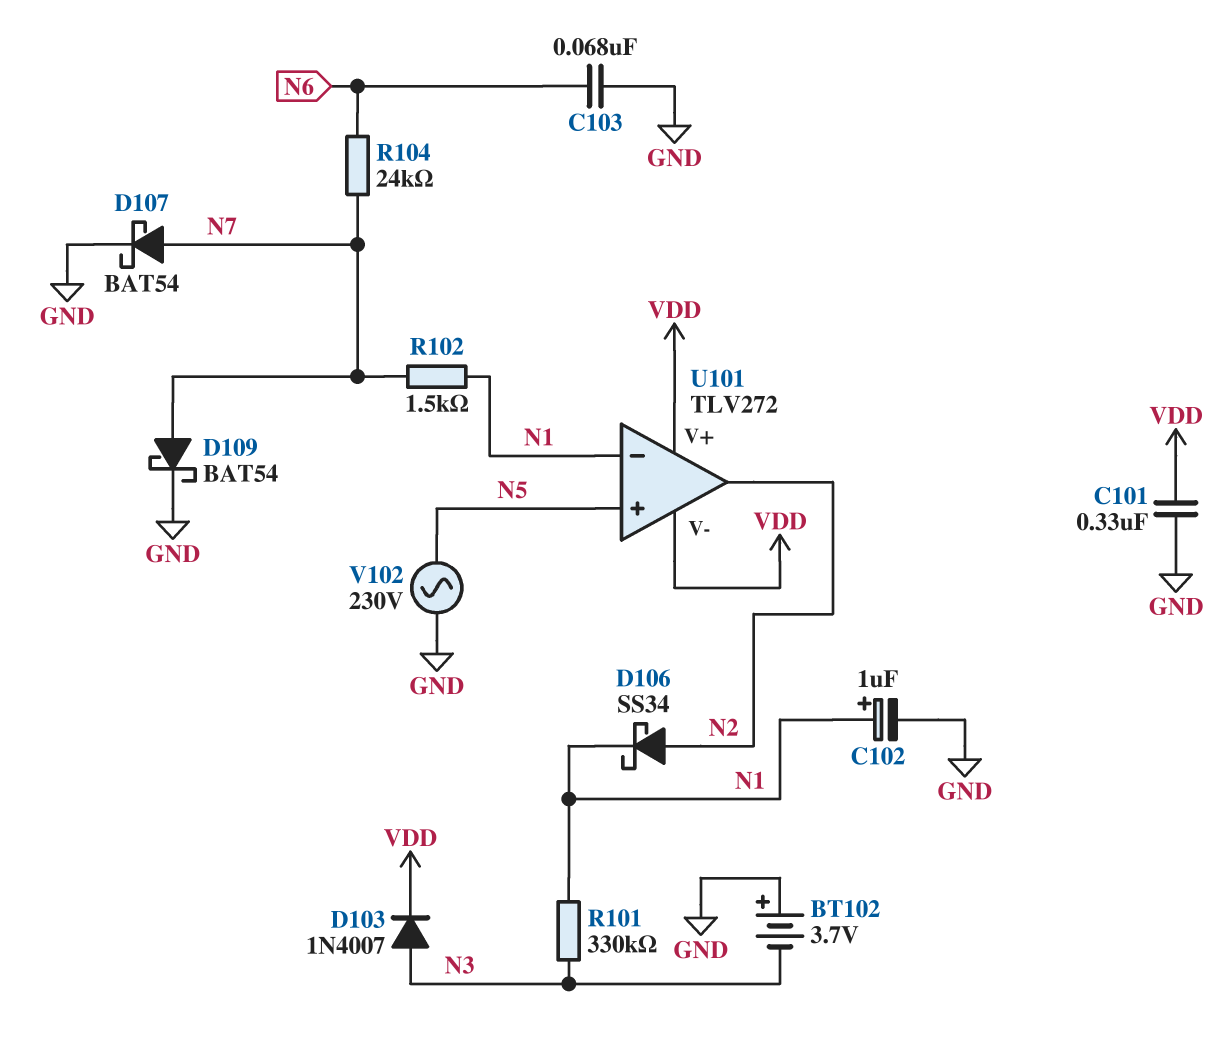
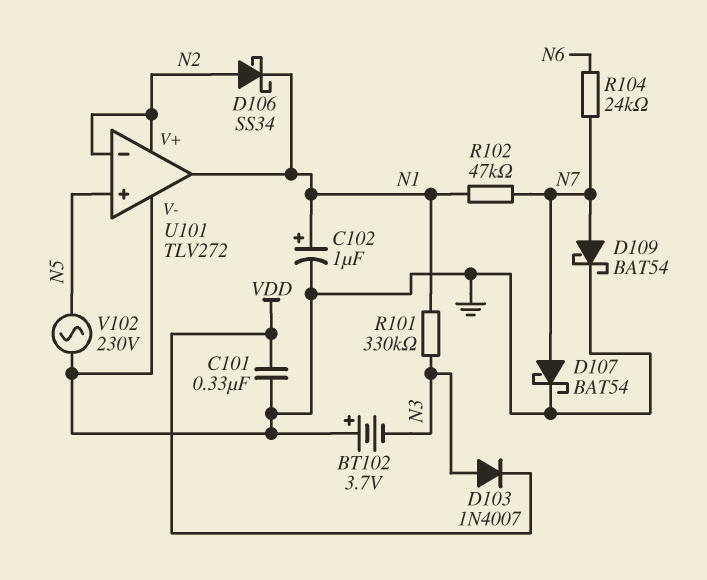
C103: 68nF (GND, N6) -> none
R102: 1.5k (N1, N7) -> 47k (N1, N7)
U101 pin V+: VDD -> N2
U101 pin V-: VDD -> GND
U101 pin in-: N1 -> N2
U101 pin out: N2 -> N1

